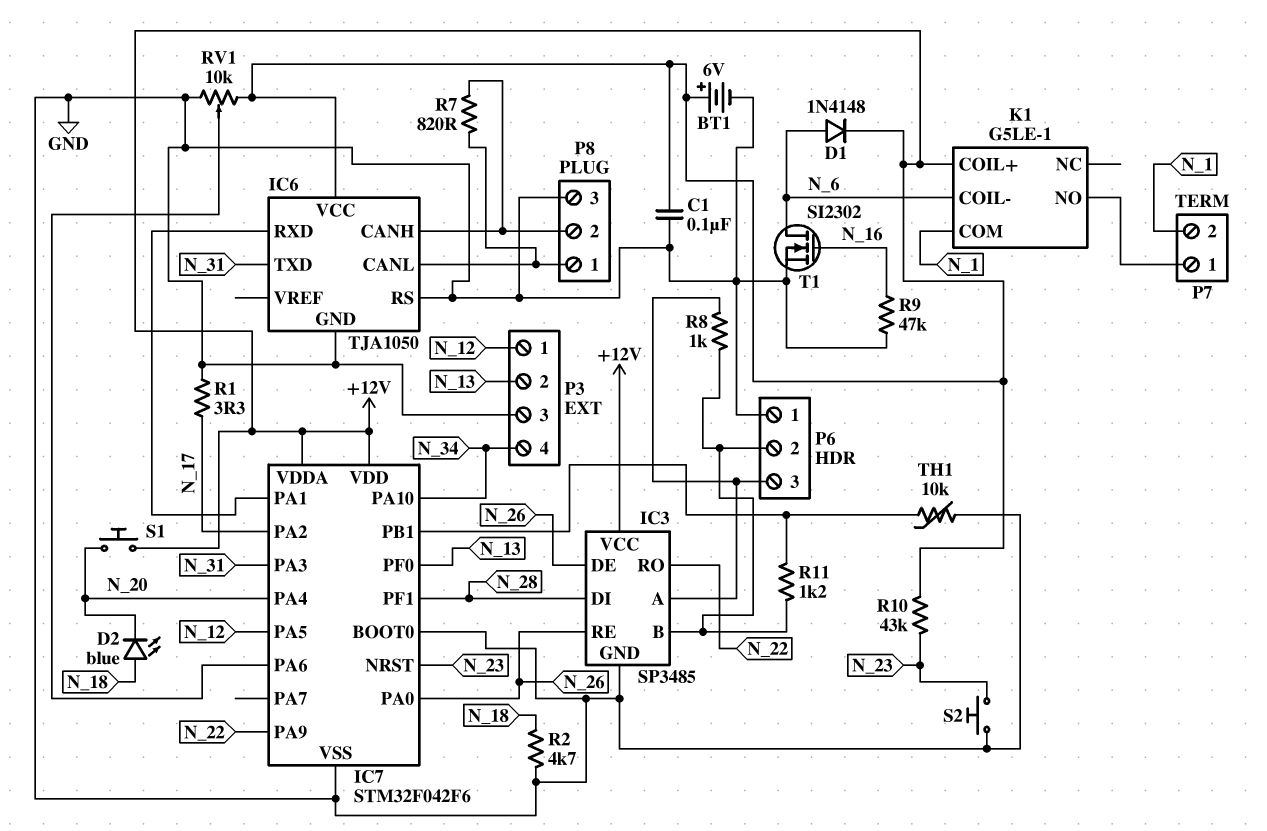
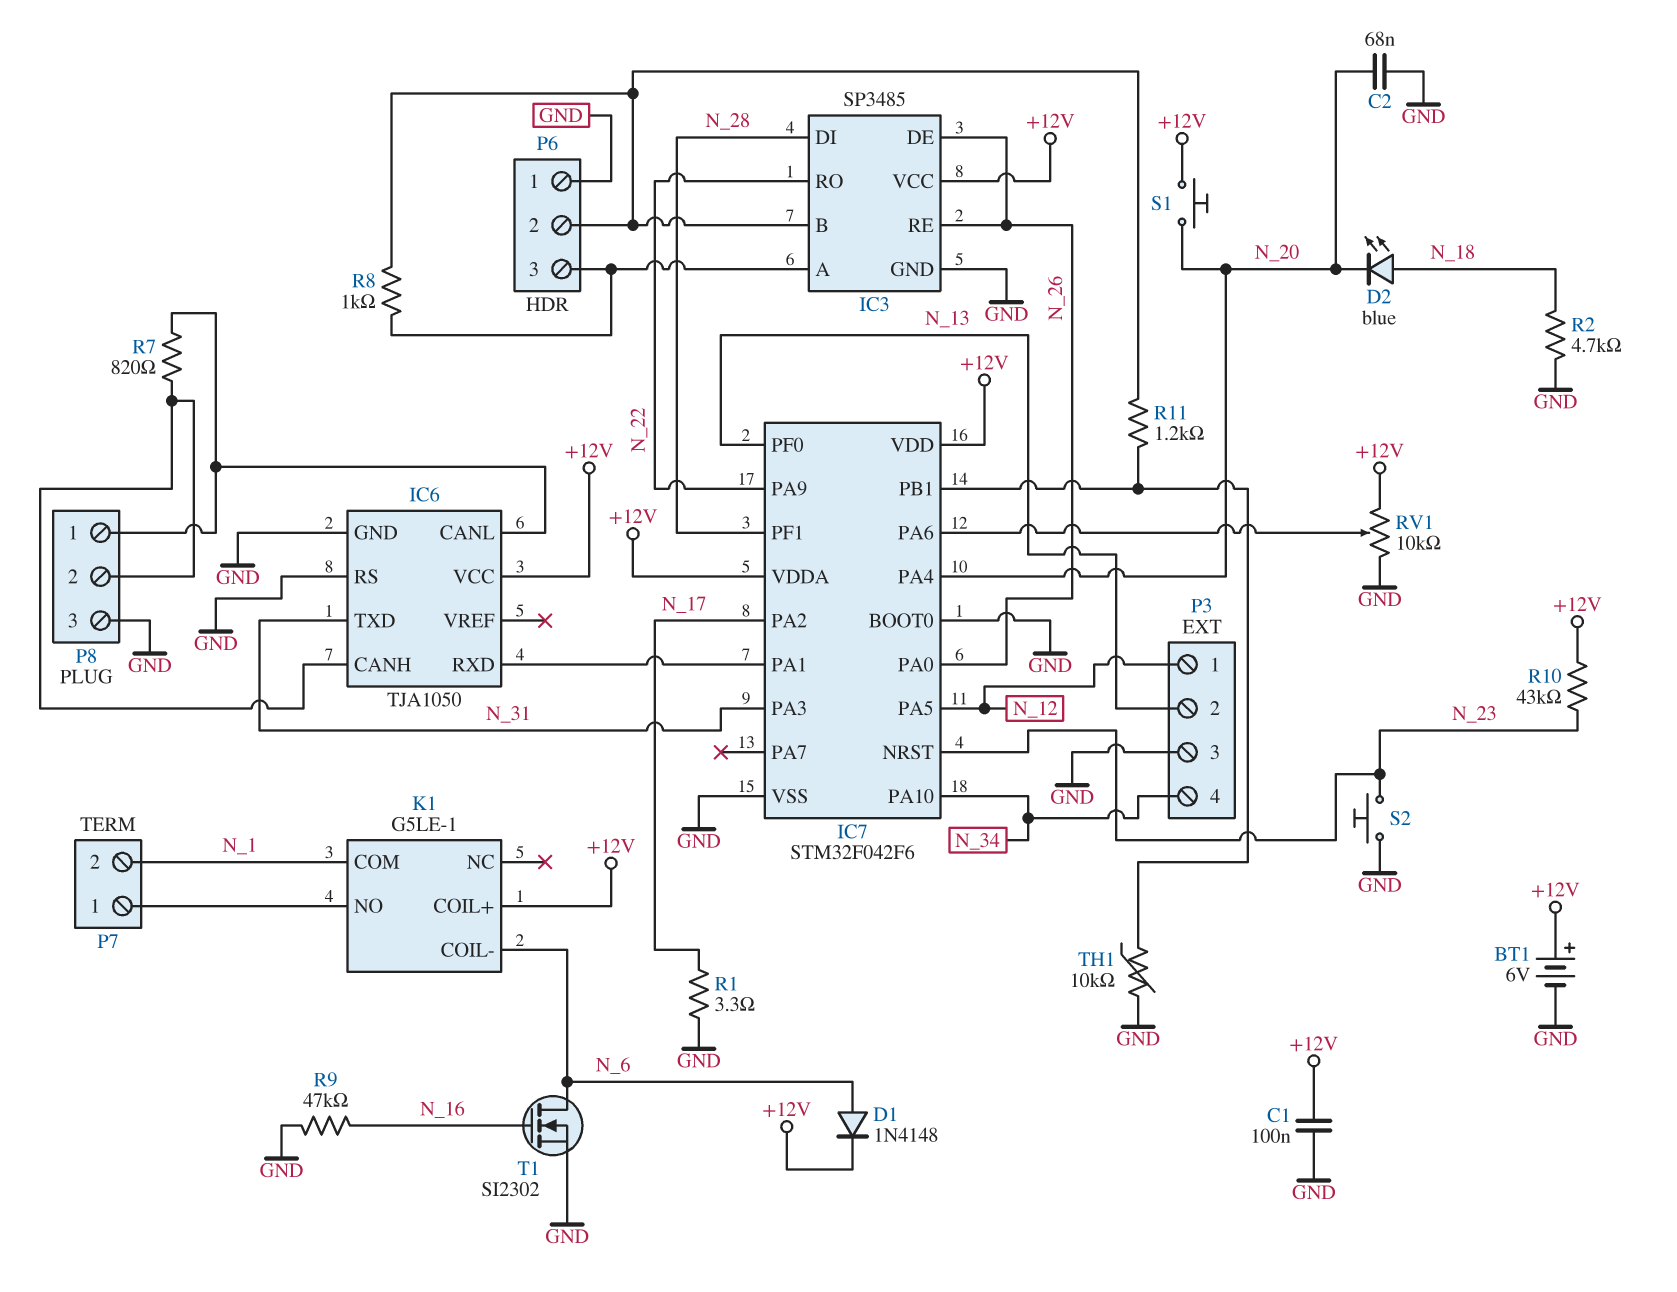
C2: none -> 68nF (GND, N_20)

